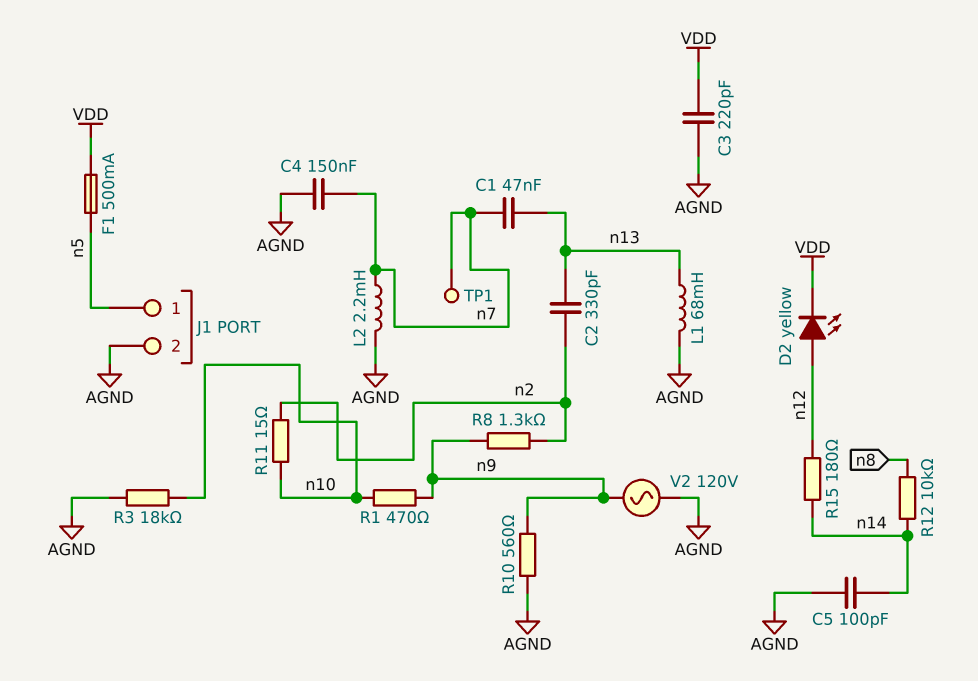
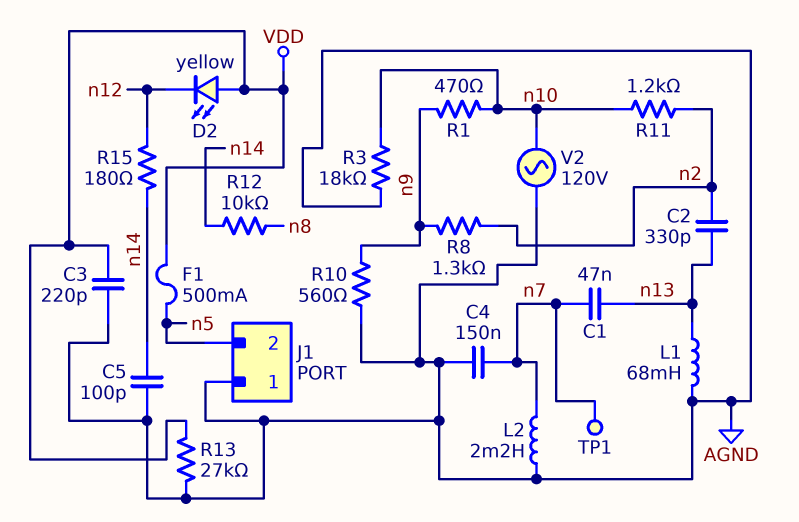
D2: LED yellow (A n12, K VDD) -> LED yellow (A VDD, K n12)
J1 pin 1: n5 -> AGND
J1 pin 2: AGND -> n5
R11: 15 (n2, n10) -> 1.2k (n2, n10)
R13: none -> 27k (AGND, VDD)
V2: AC 120V (AGND, n9) -> AC 120V (AGND, n10)

